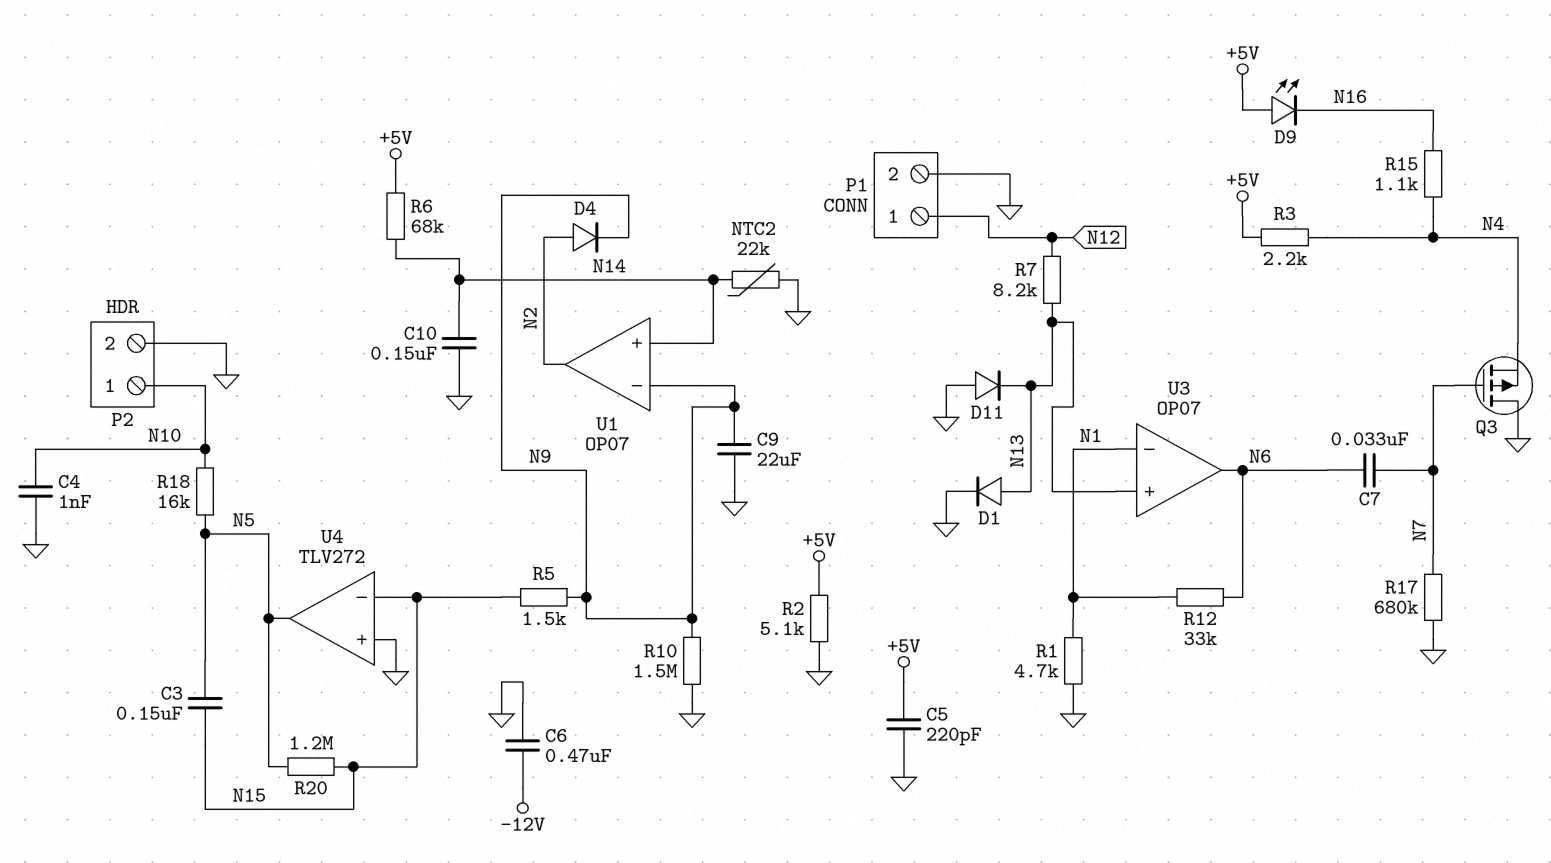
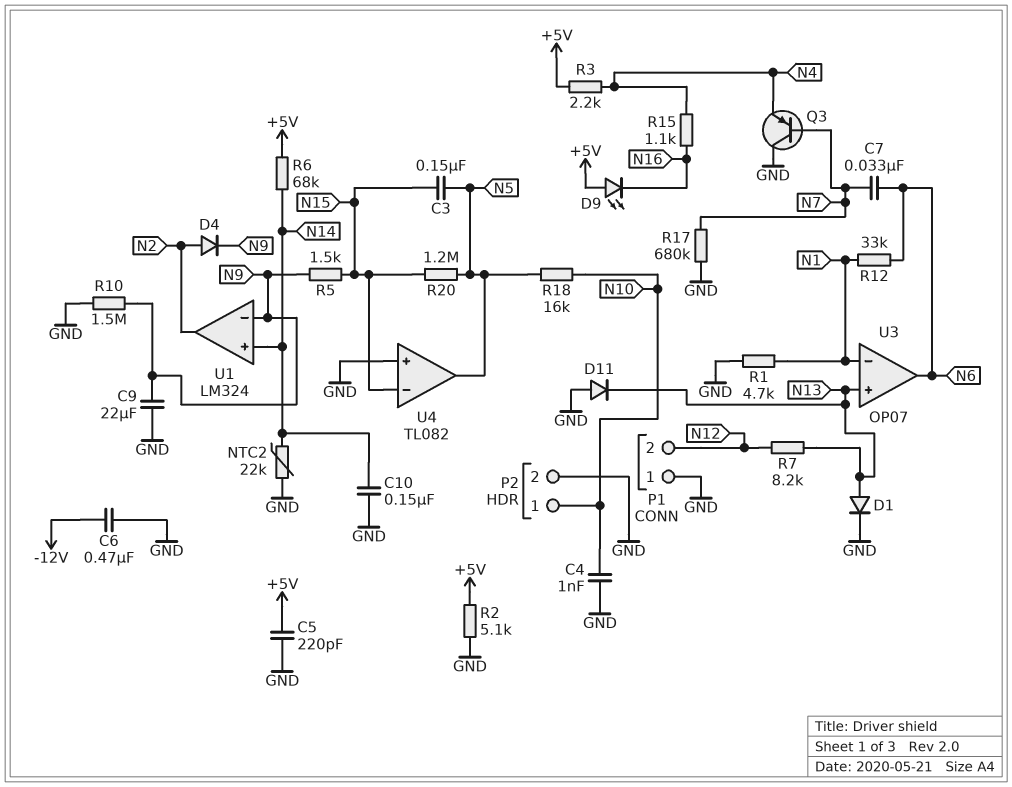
P1 pin 1: N12 -> GND
P1 pin 2: GND -> N12
Q3: PMOS (G N7, D GND, S N4) -> PNP (B N7, C GND, E N4)
U1: OP07 -> LM324
U4: TLV272 -> TL082

